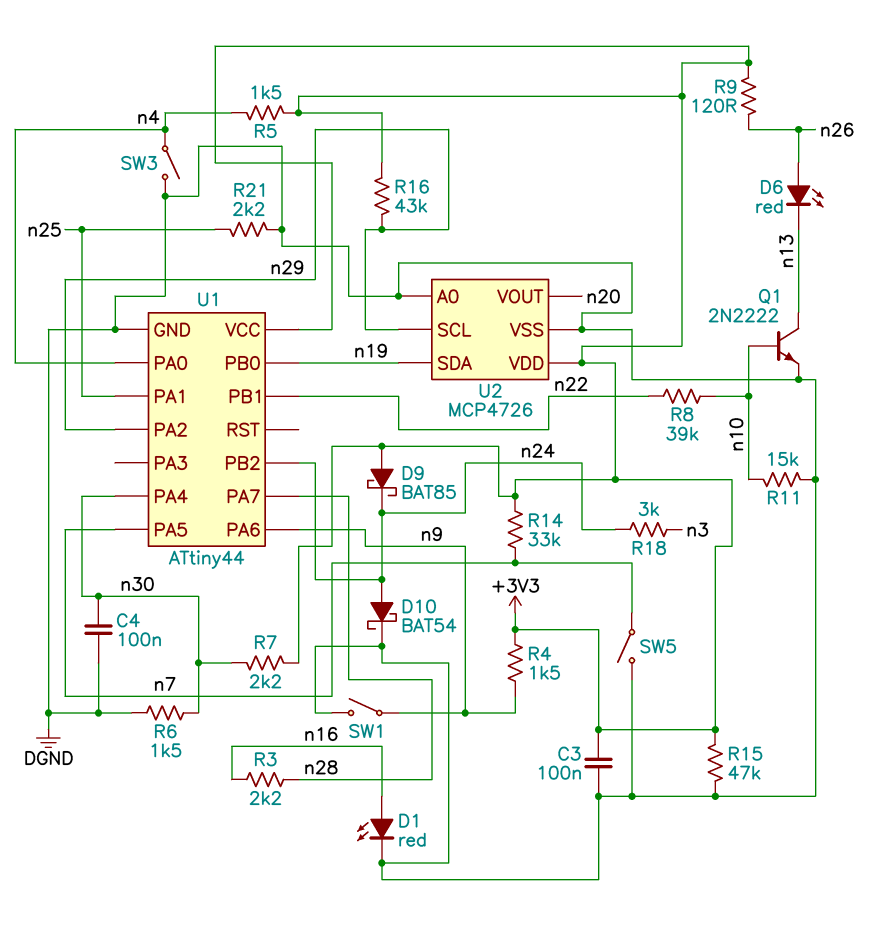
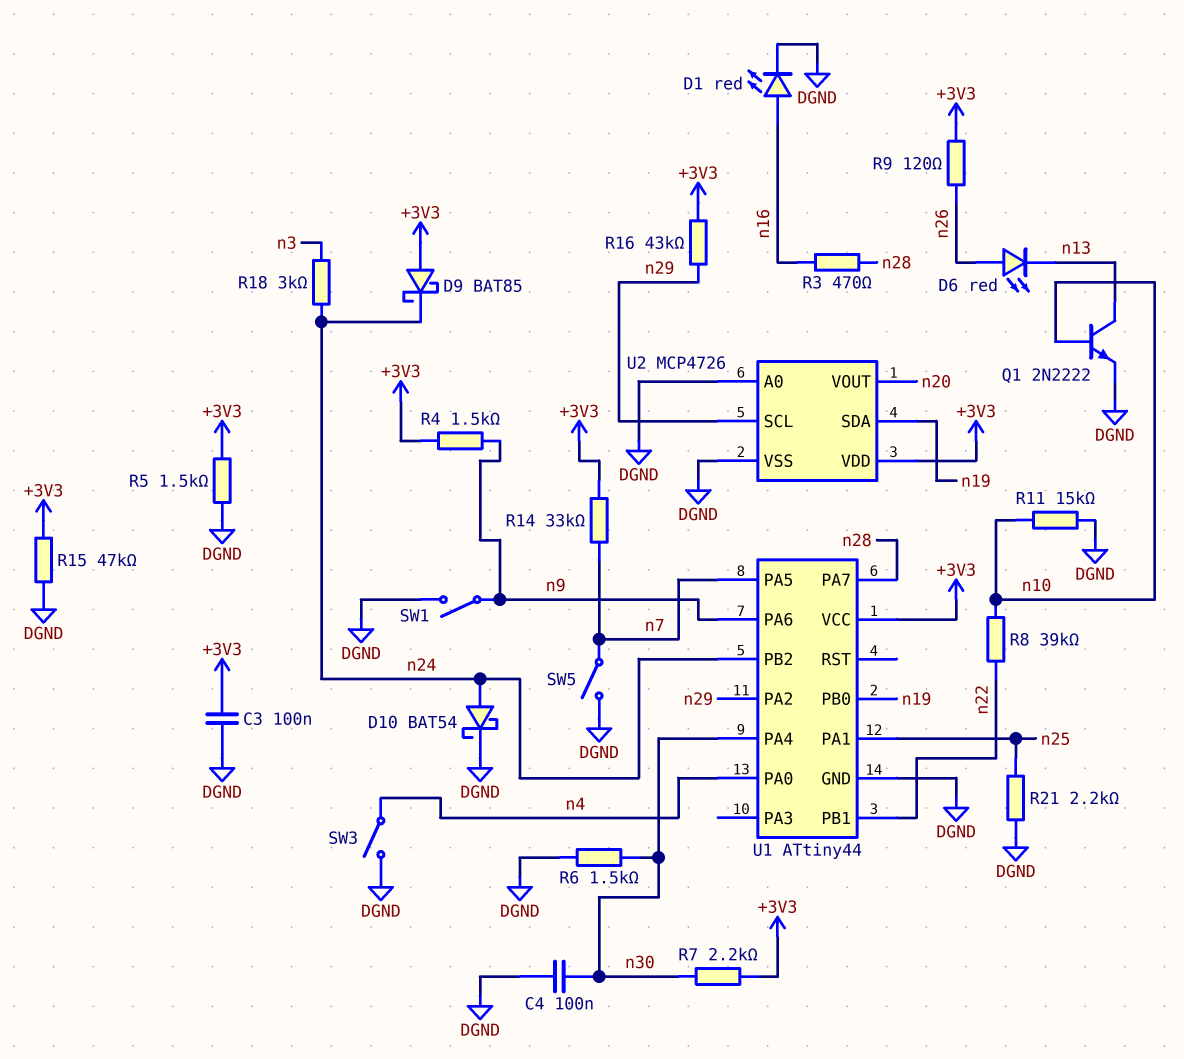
R3: 2.2k (n16, n28) -> 470 (n16, n28)
R5: 1.5k (+3V3, n4) -> 1.5k (+3V3, DGND)

